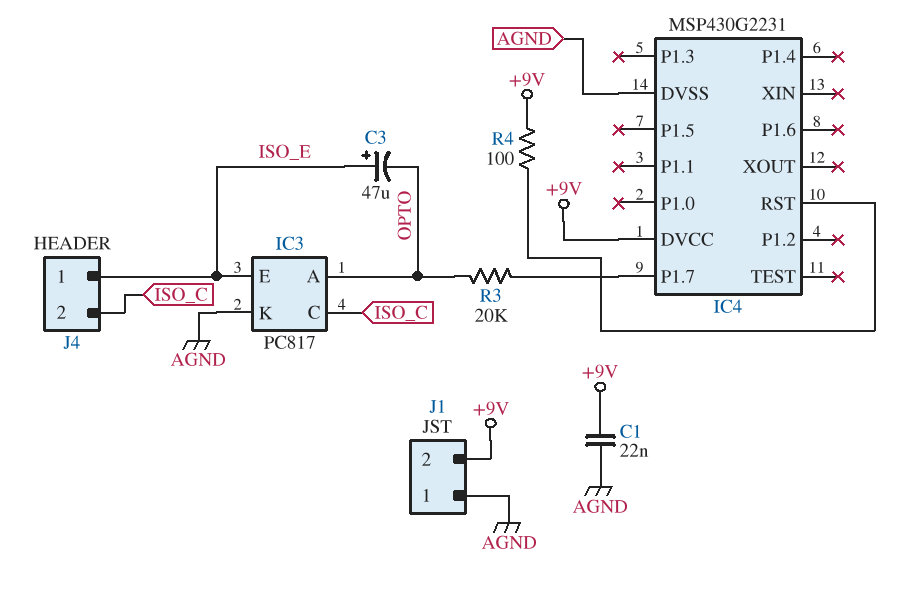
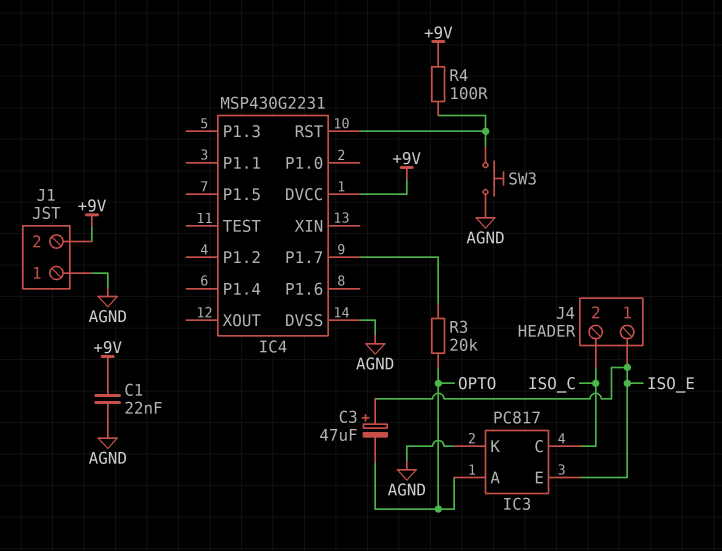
SW3: none -> button (AGND, IC4/RST)

